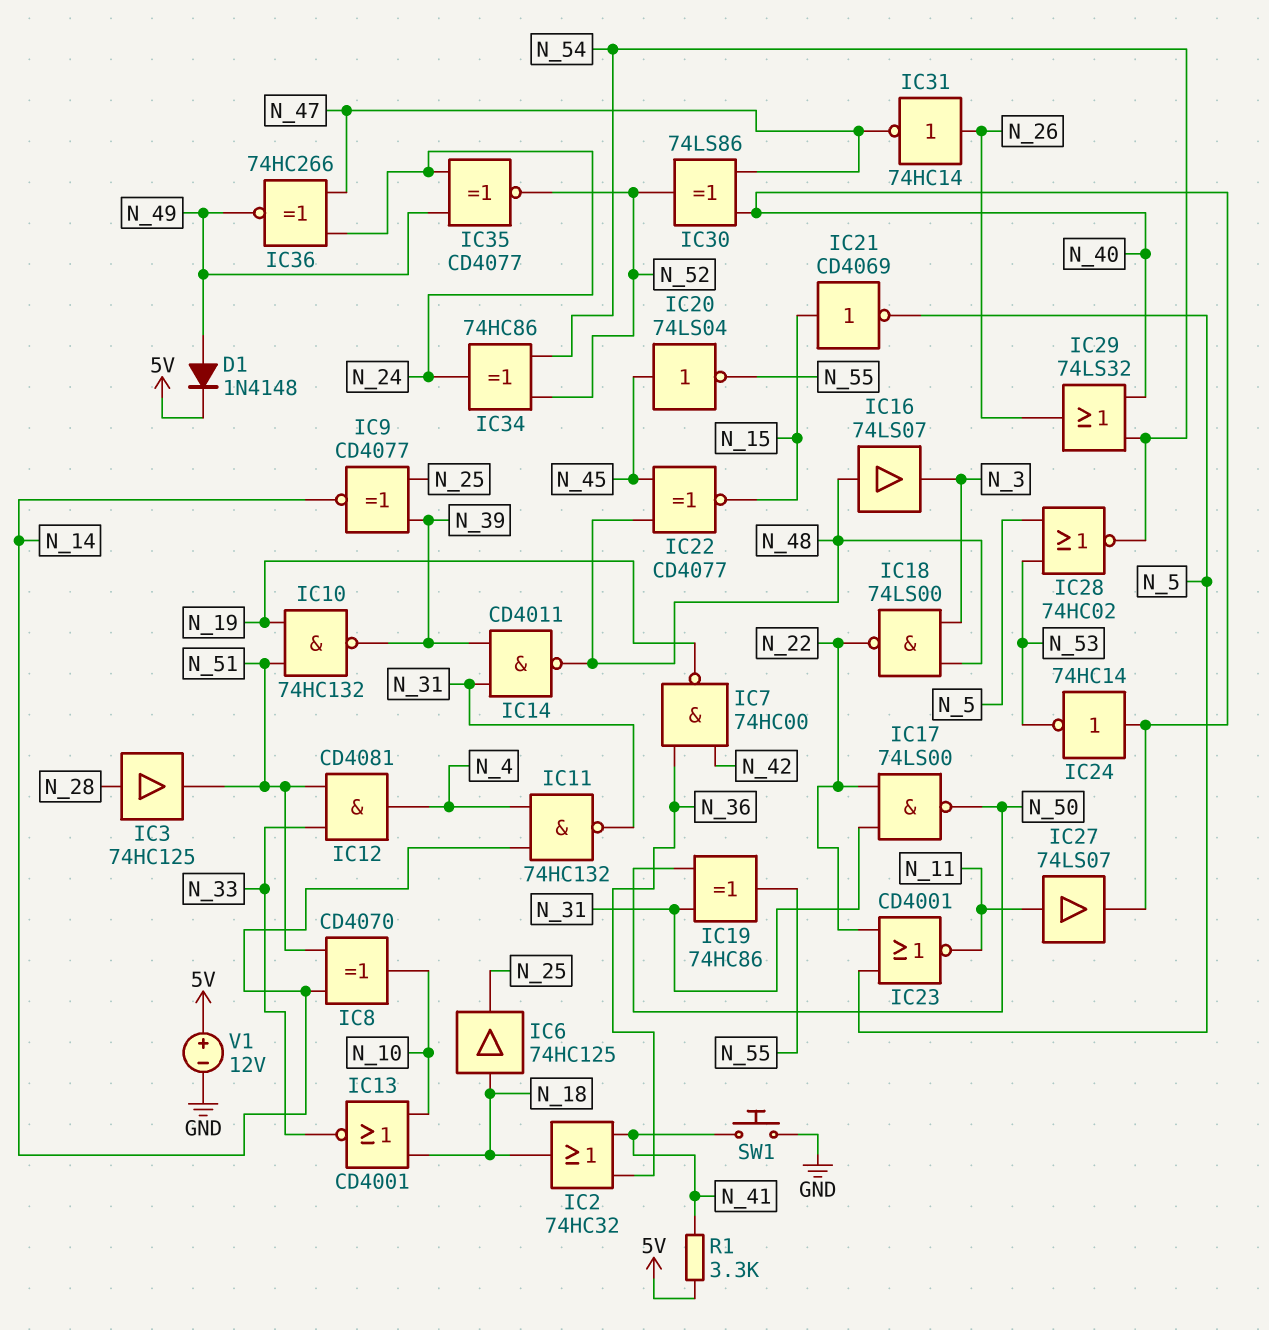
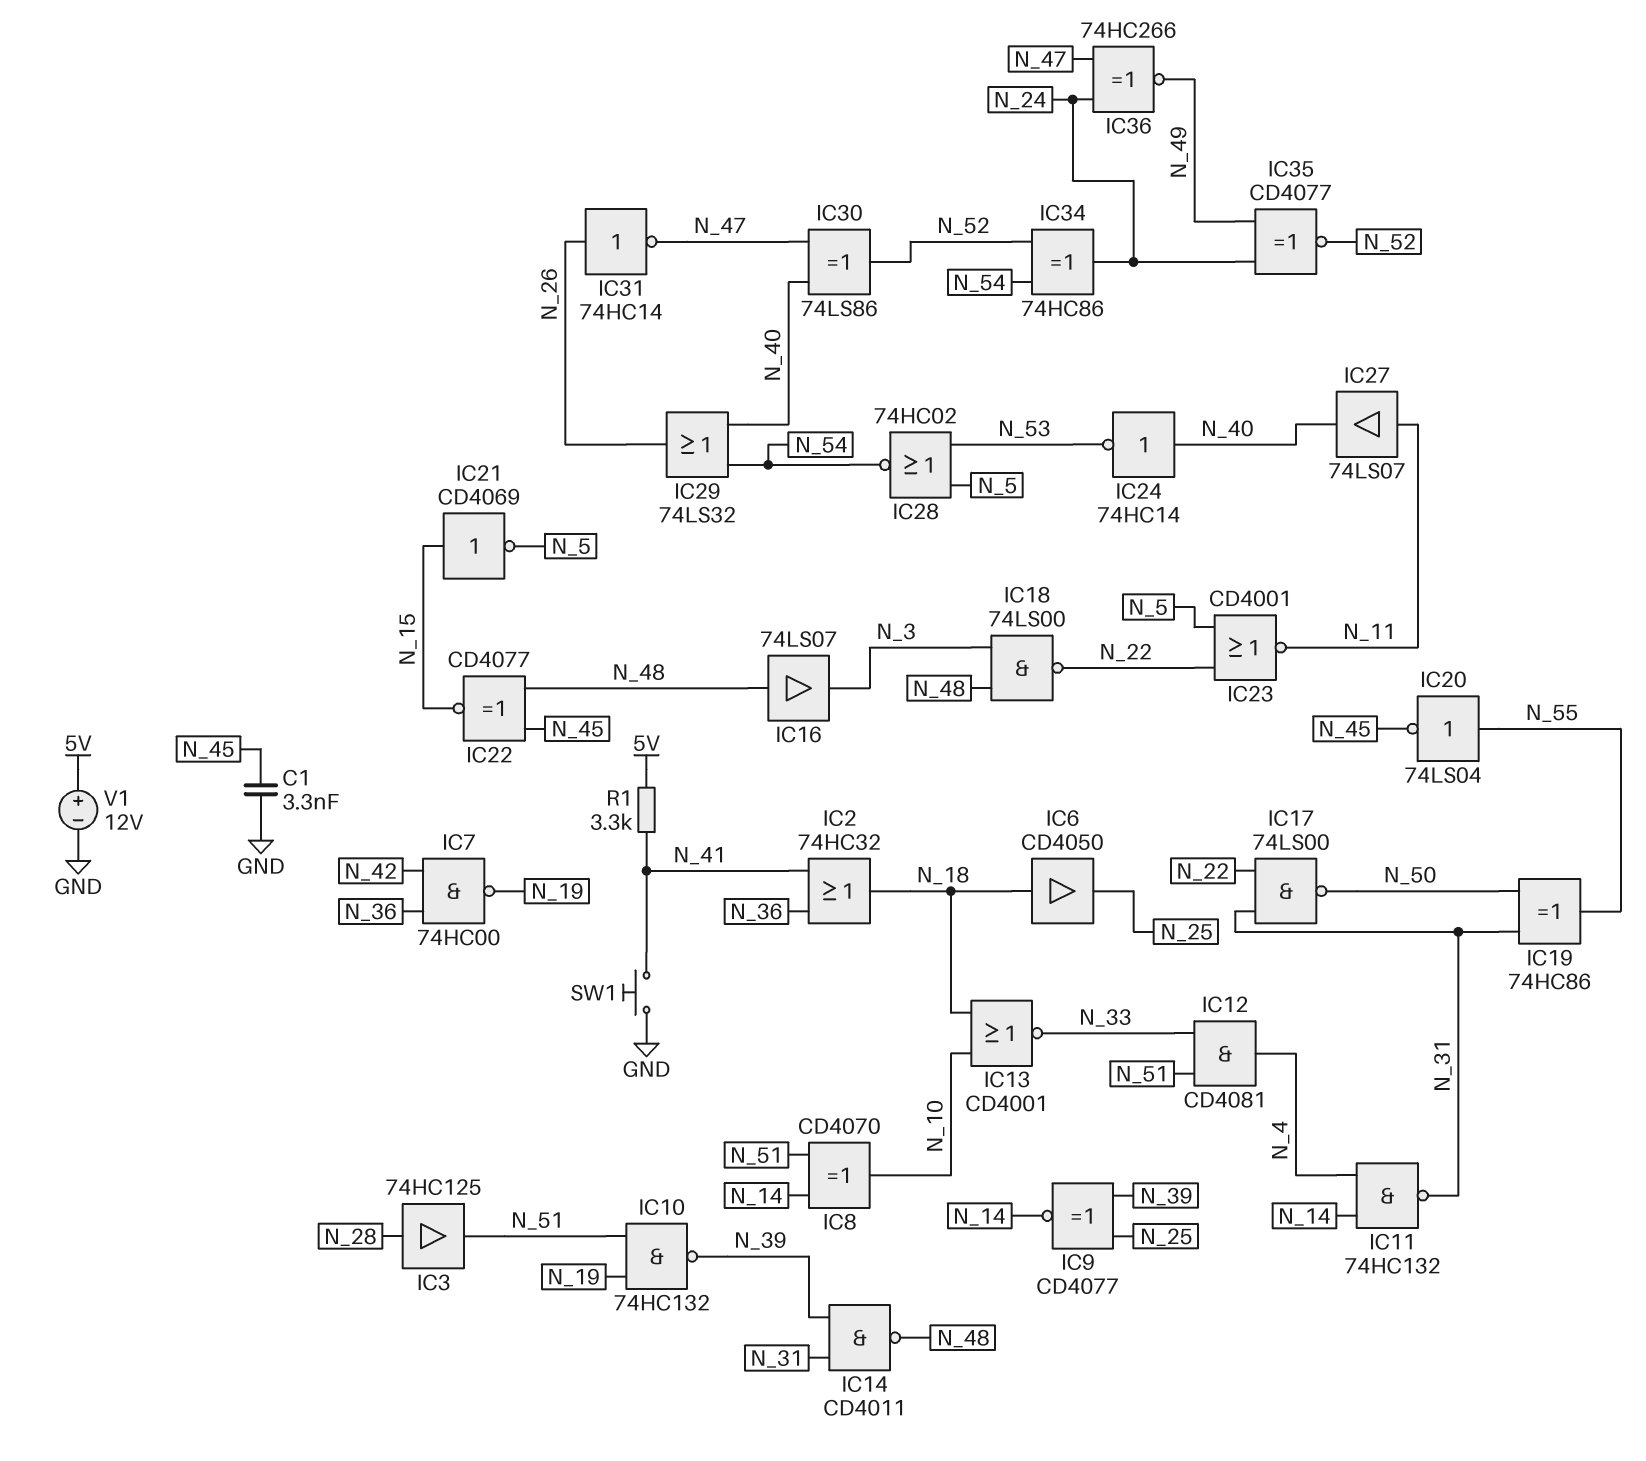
C1: none -> 3.3nF (GND, N_45)
D1: diode 1N4148 (A N_49, K 5V) -> none
IC6: buffer 74HC125 (in N_18, out N_25) -> buffer CD4050 (in N_18, out N_25)
IC20: NOT 74LS04 (in N_45, out N_55) -> NOT 74LS04 (in N_55, out N_45)

